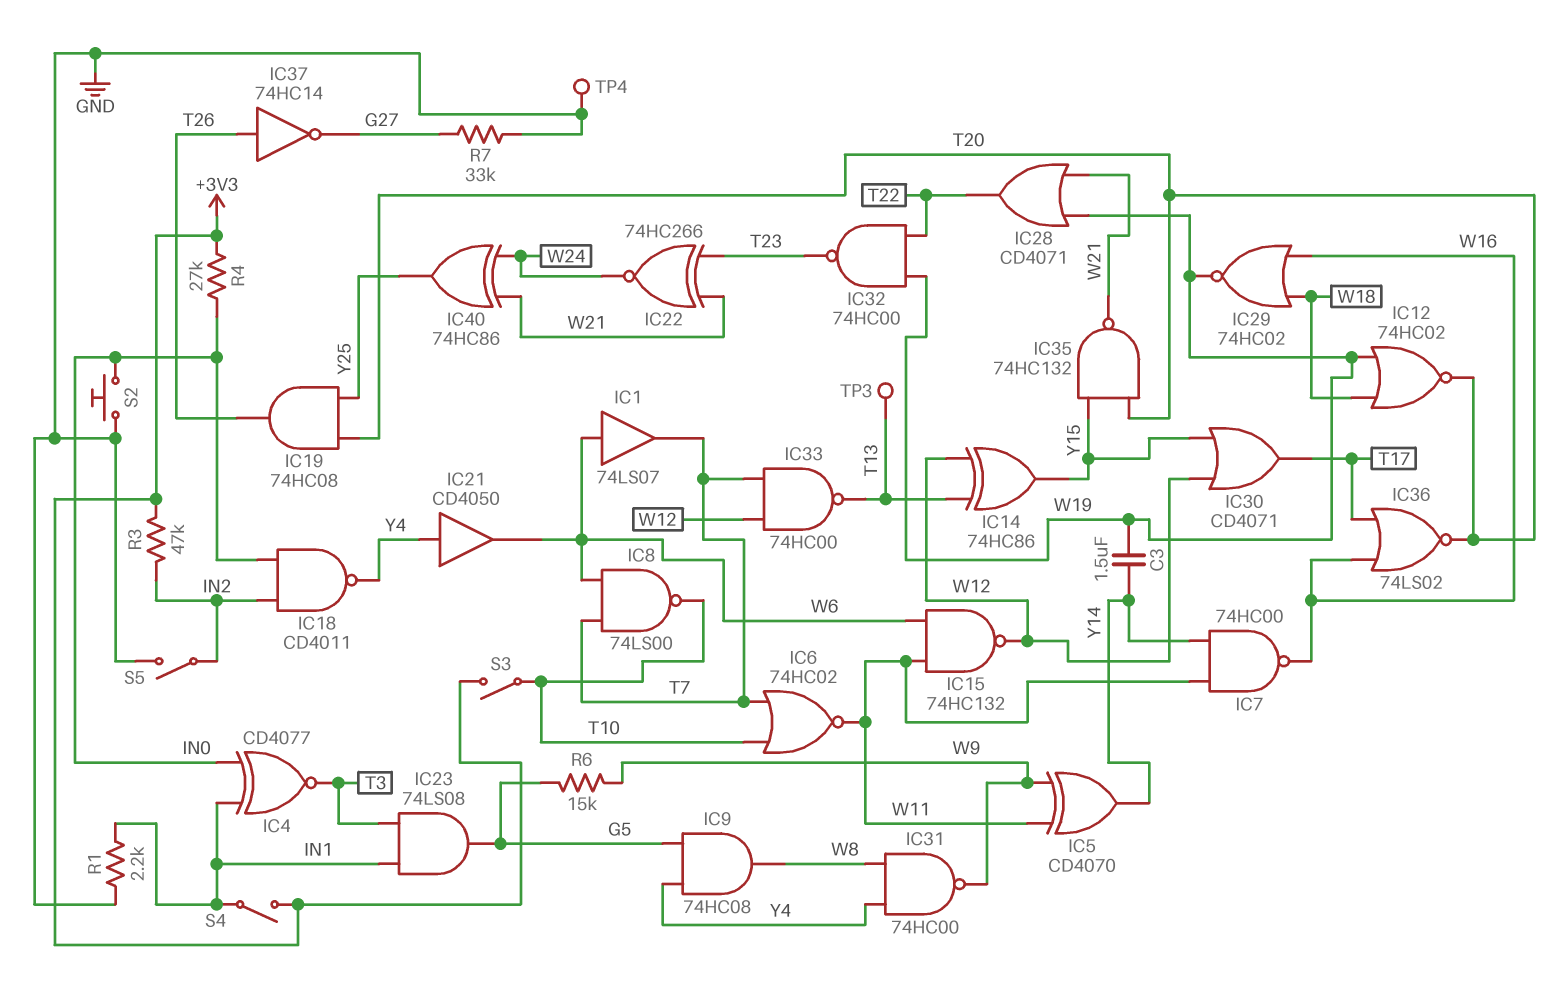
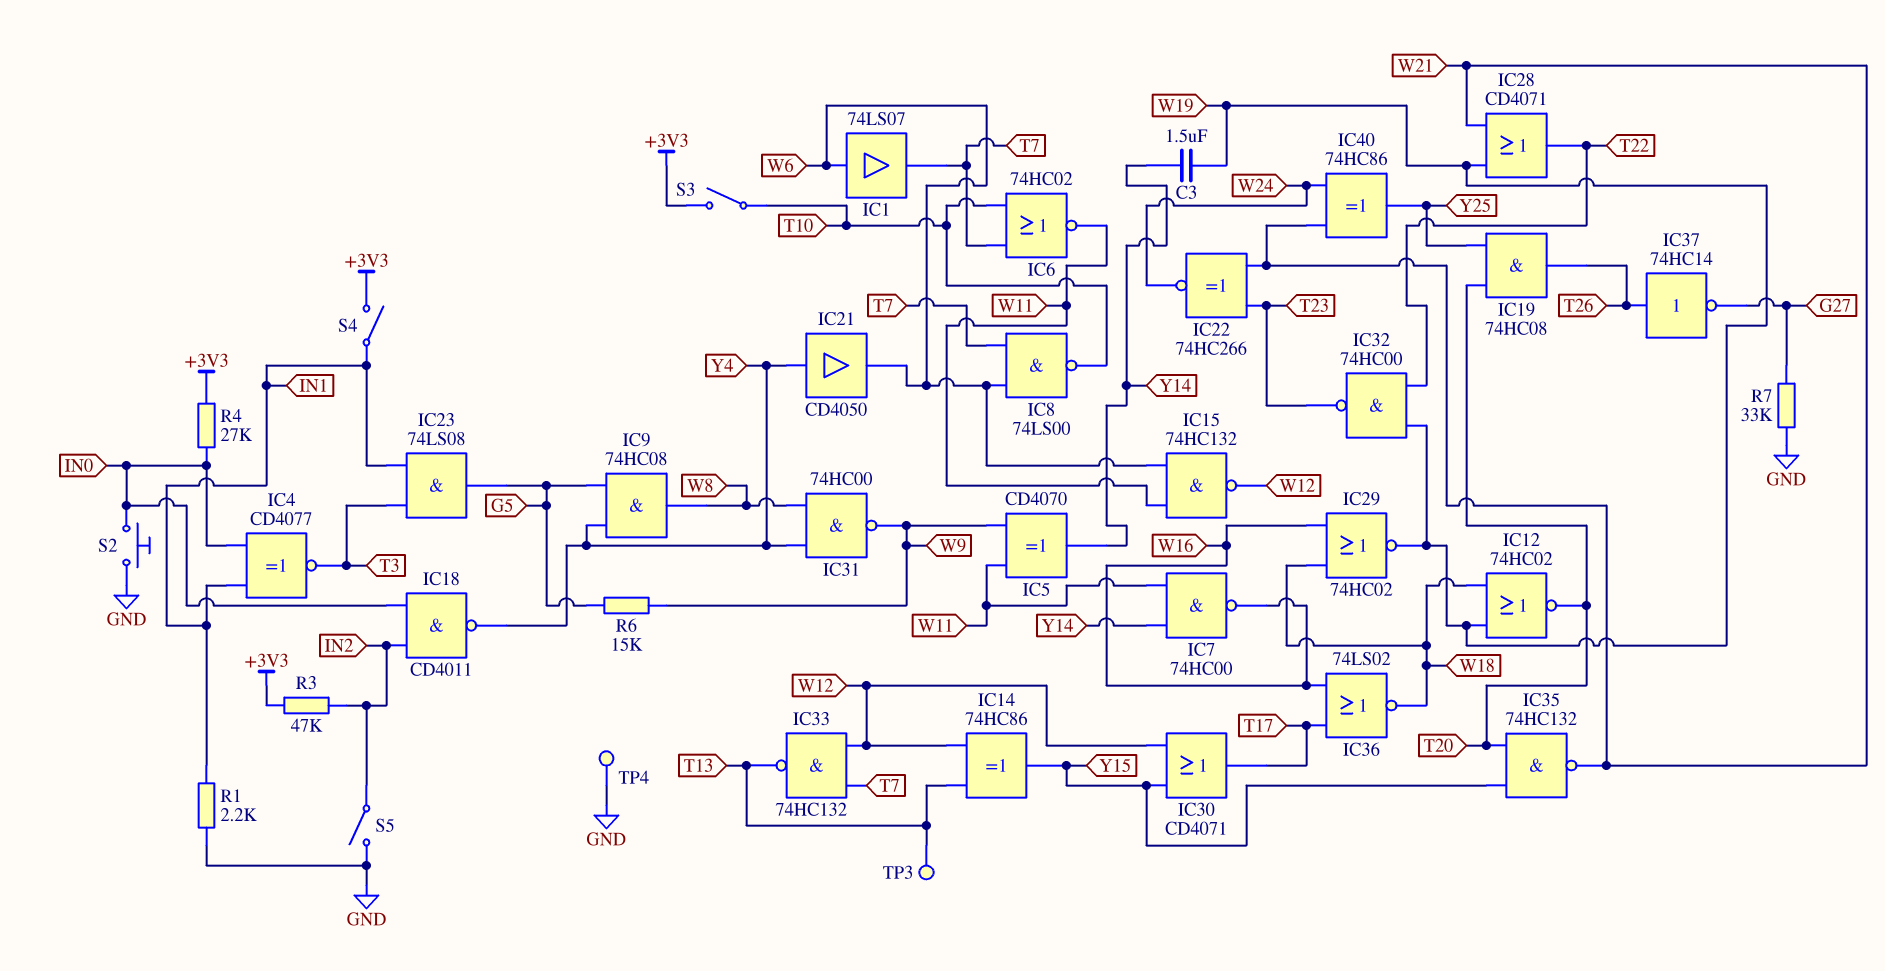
IC33: NAND 74HC00 (in T7, in W12, out T13) -> NAND 74HC132 (in T7, in W12, out T13)
IC36: NOR 74LS02 (in T17, in W16, out T20) -> NOR 74LS02 (in T17, in W16, out W18)

